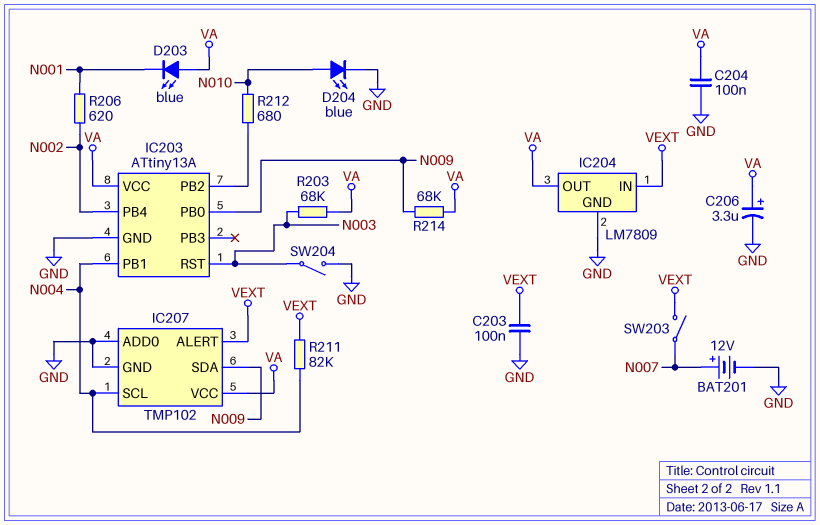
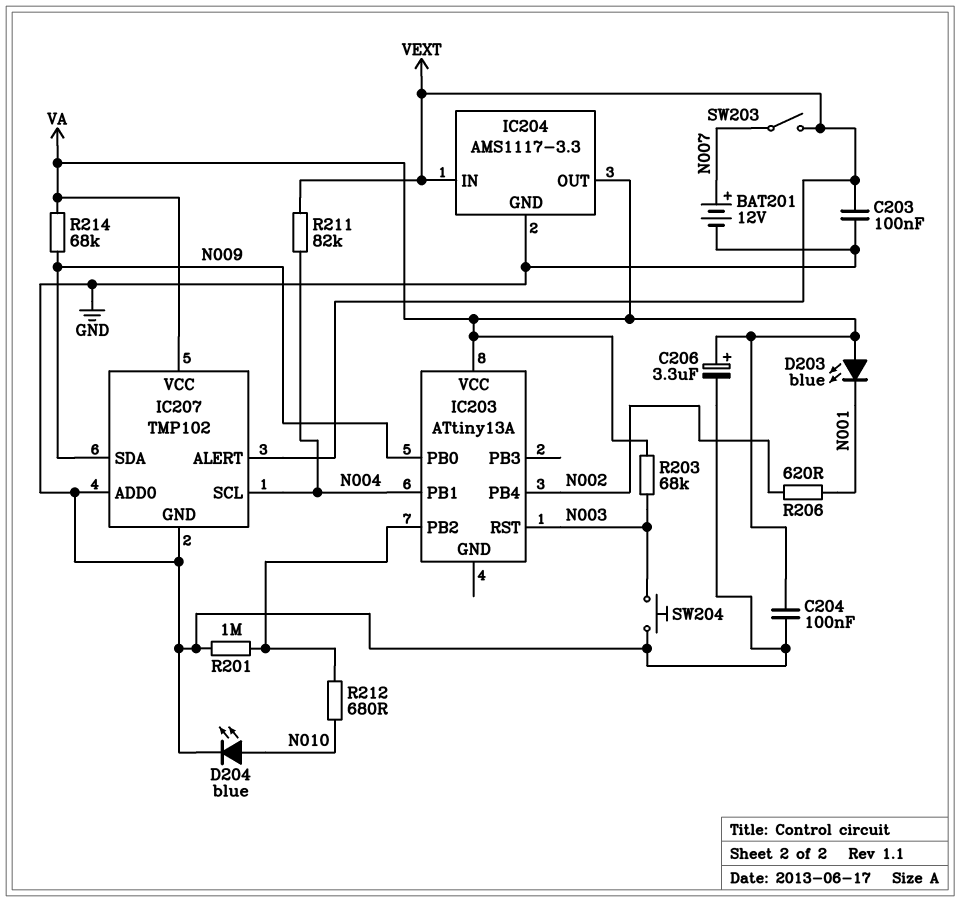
IC203 pin GND: GND -> none
IC204: LM7809 -> AMS1117-3.3
R201: none -> 1M (GND, IC203/PB2)
SW204: switch (GND, N003) -> button (GND, N003)

